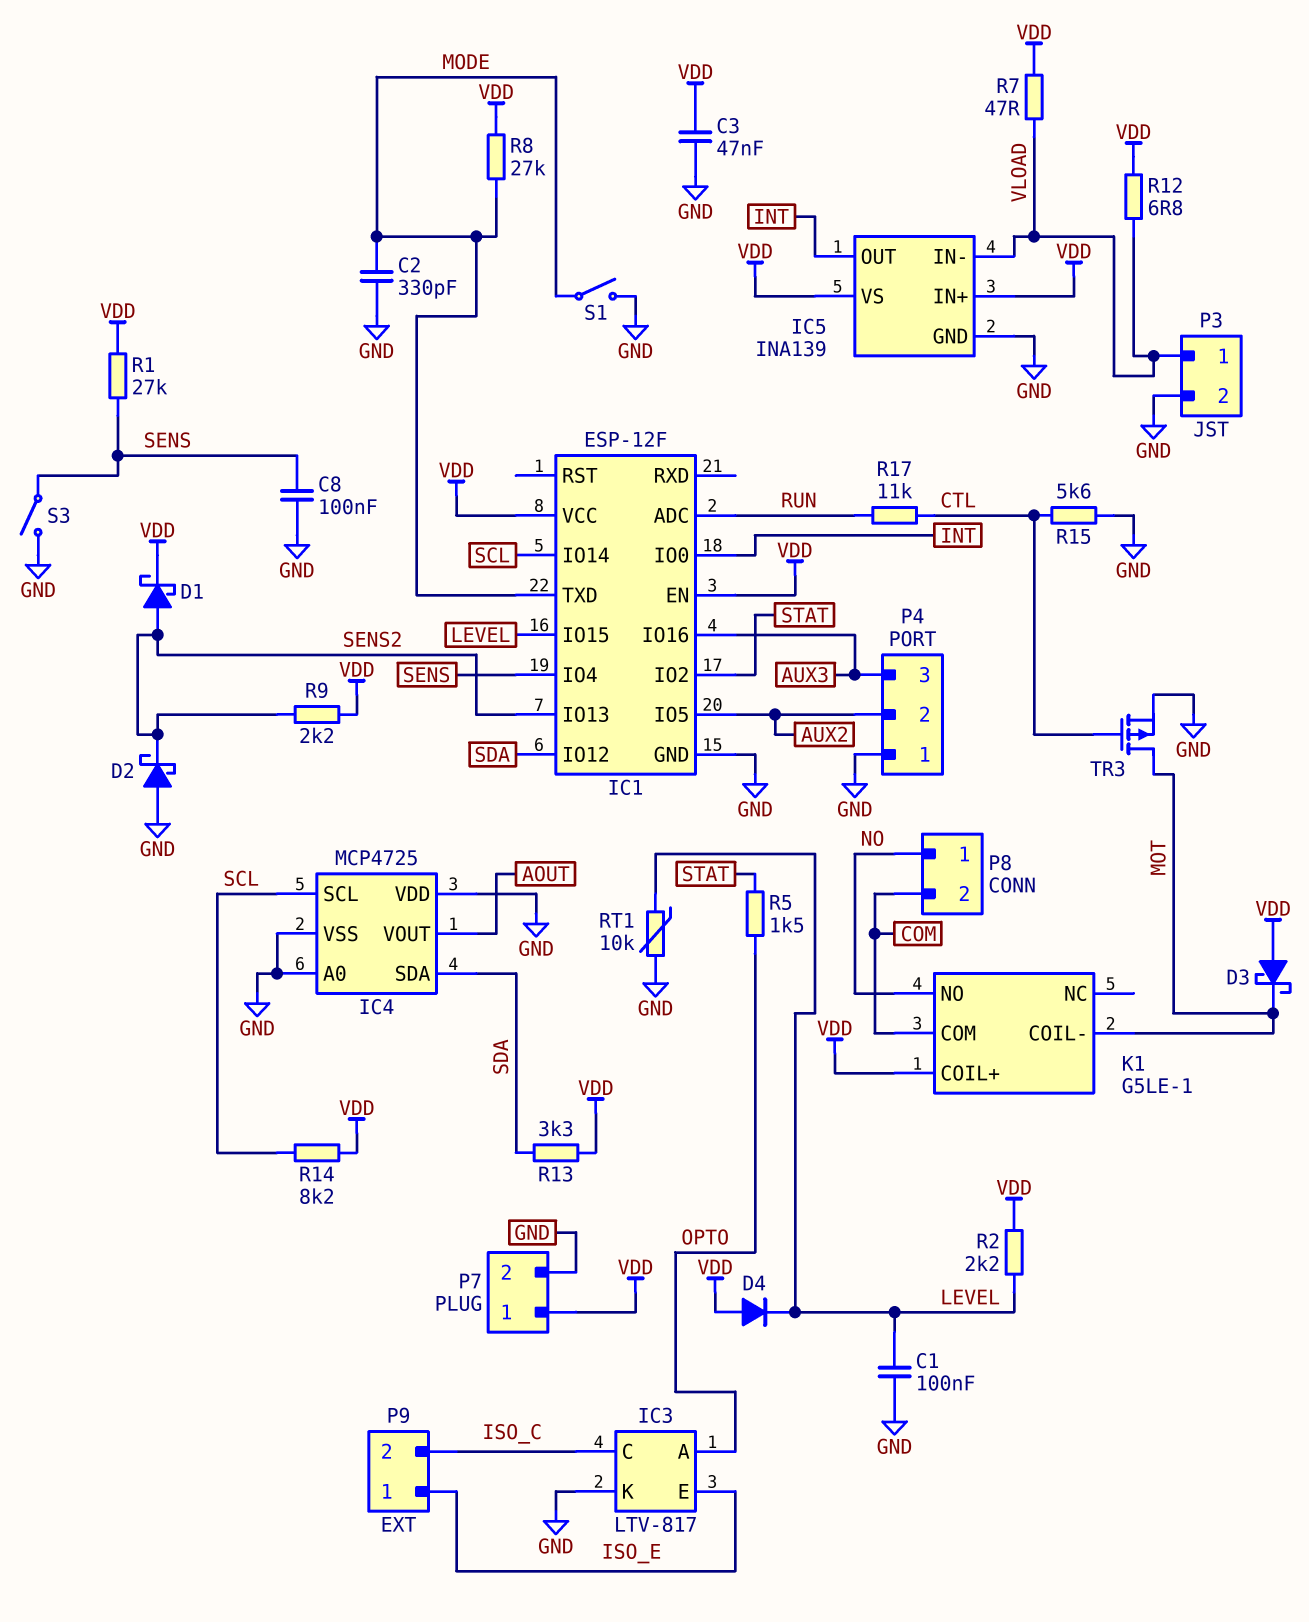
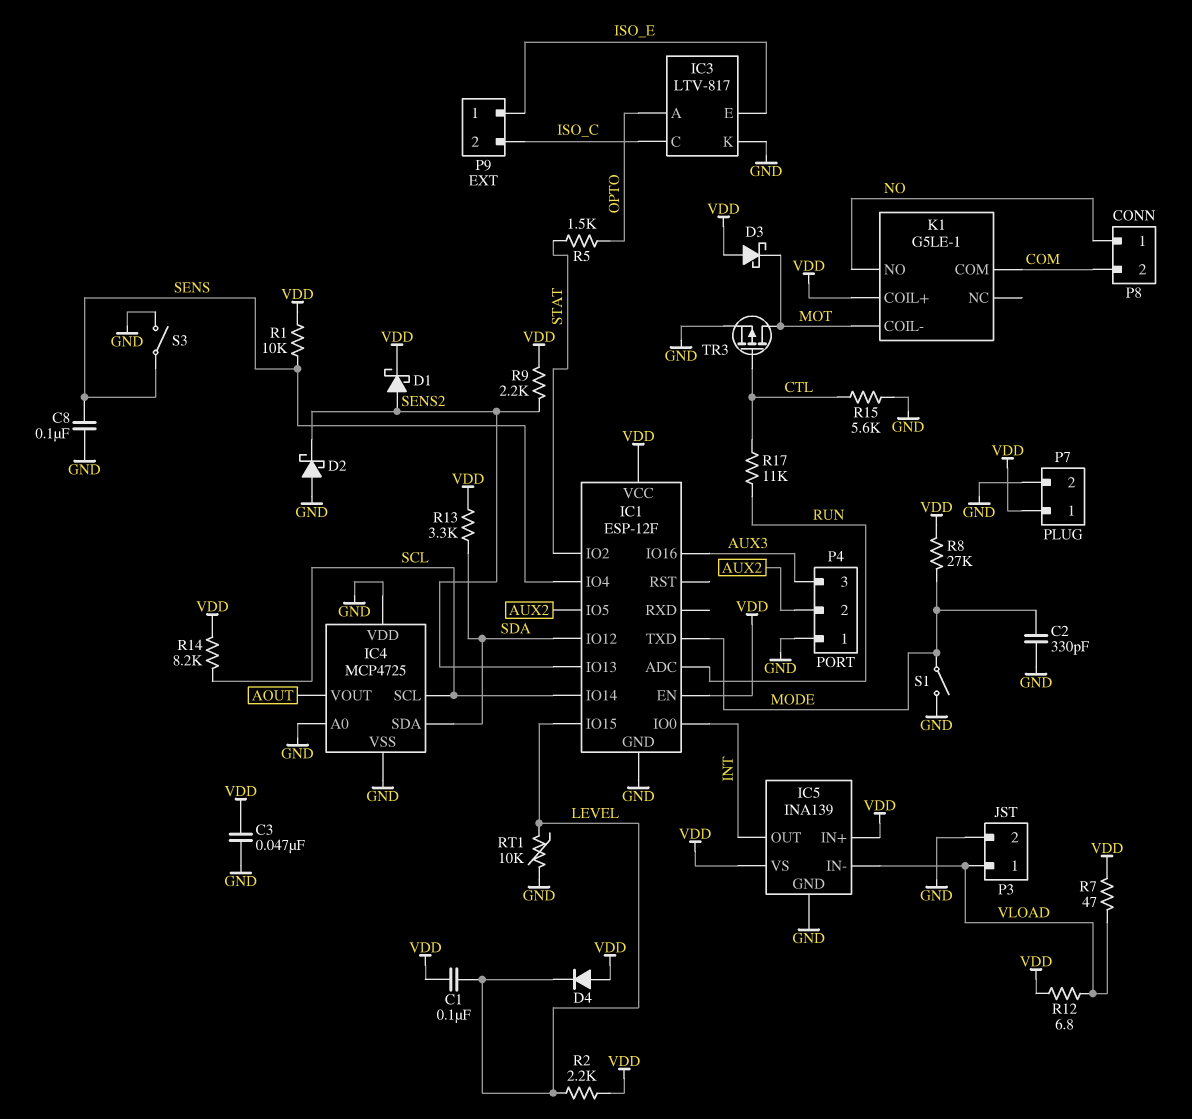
C1: 100nF (GND, LEVEL) -> 100nF (LEVEL, VDD)
R1: 27k (SENS, VDD) -> 10k (SENS, VDD)

